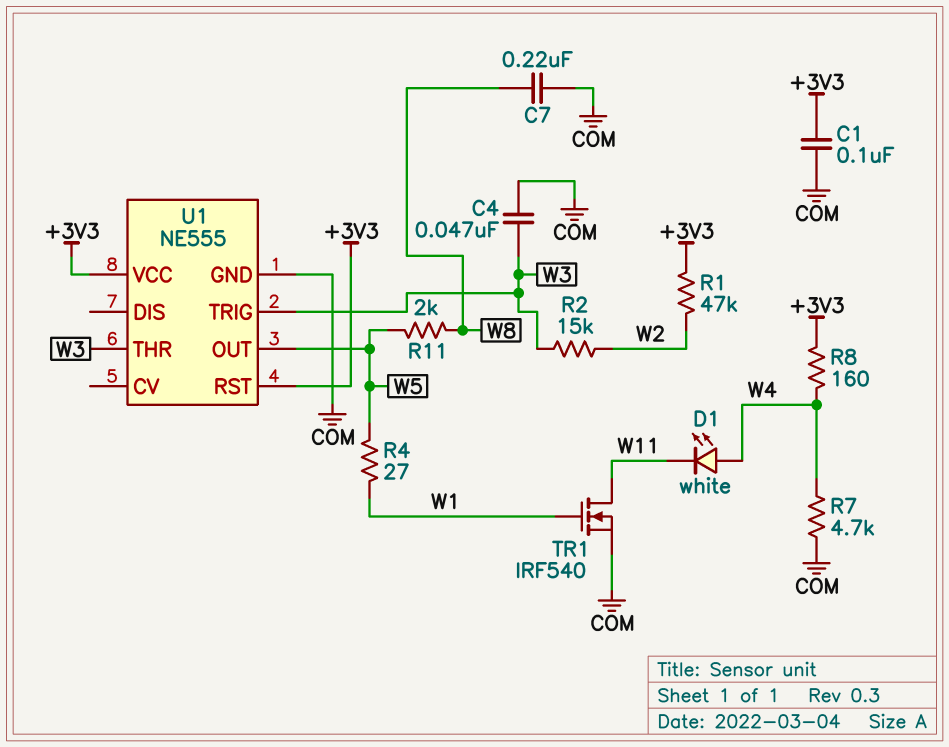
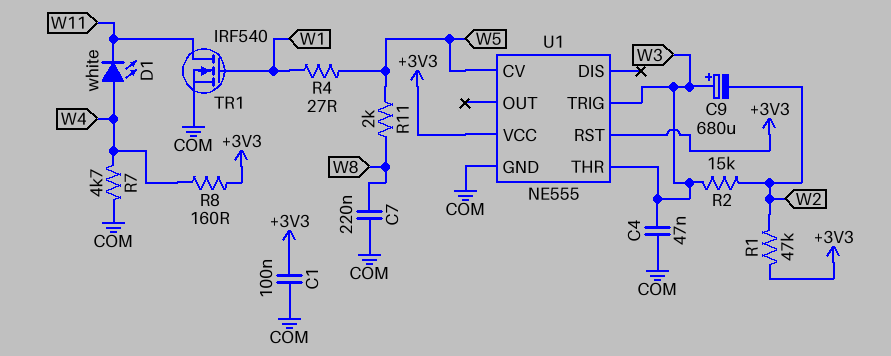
C9: none -> 680uF (plus W3, minus W2)
U1 pin CV: none -> W5
U1 pin OUT: W5 -> none

